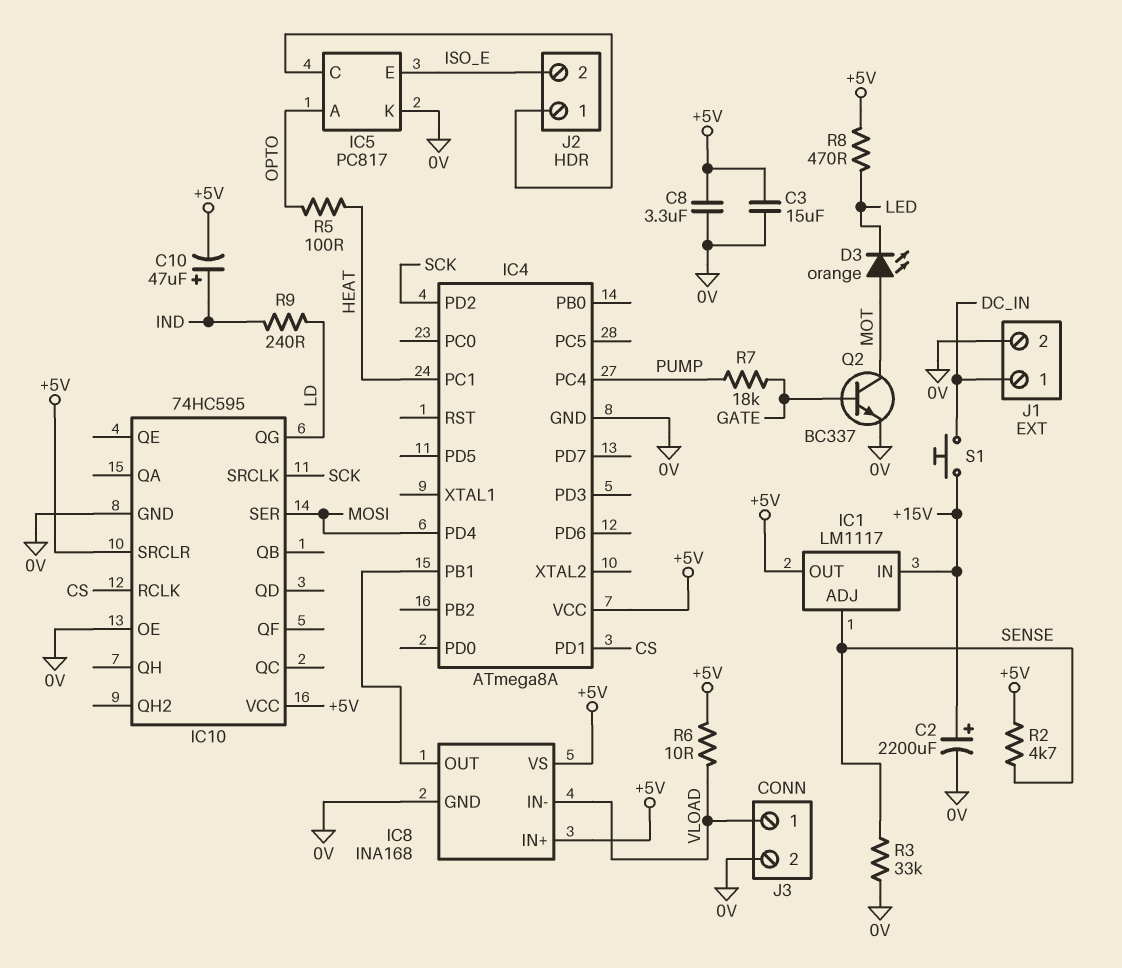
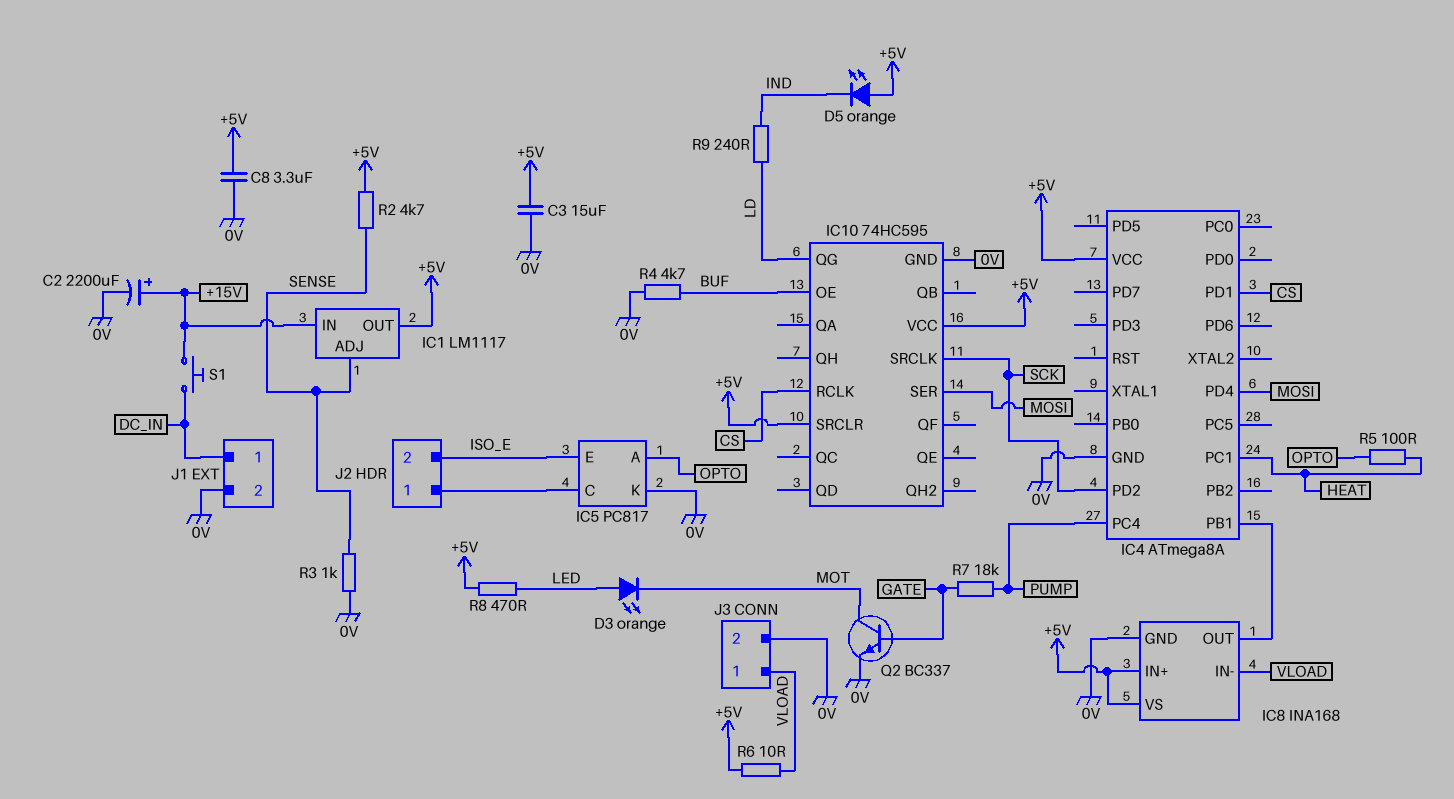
C10: 47uF (plus IND, minus +5V) -> none
D3: LED orange (A MOT, K LED) -> LED orange (A LED, K MOT)
D5: none -> LED orange (A +5V, K IND)
IC10 pin OE: 0V -> BUF
R3: 33k (0V, SENSE) -> 1k (0V, SENSE)
R4: none -> 4.7k (0V, BUF)

